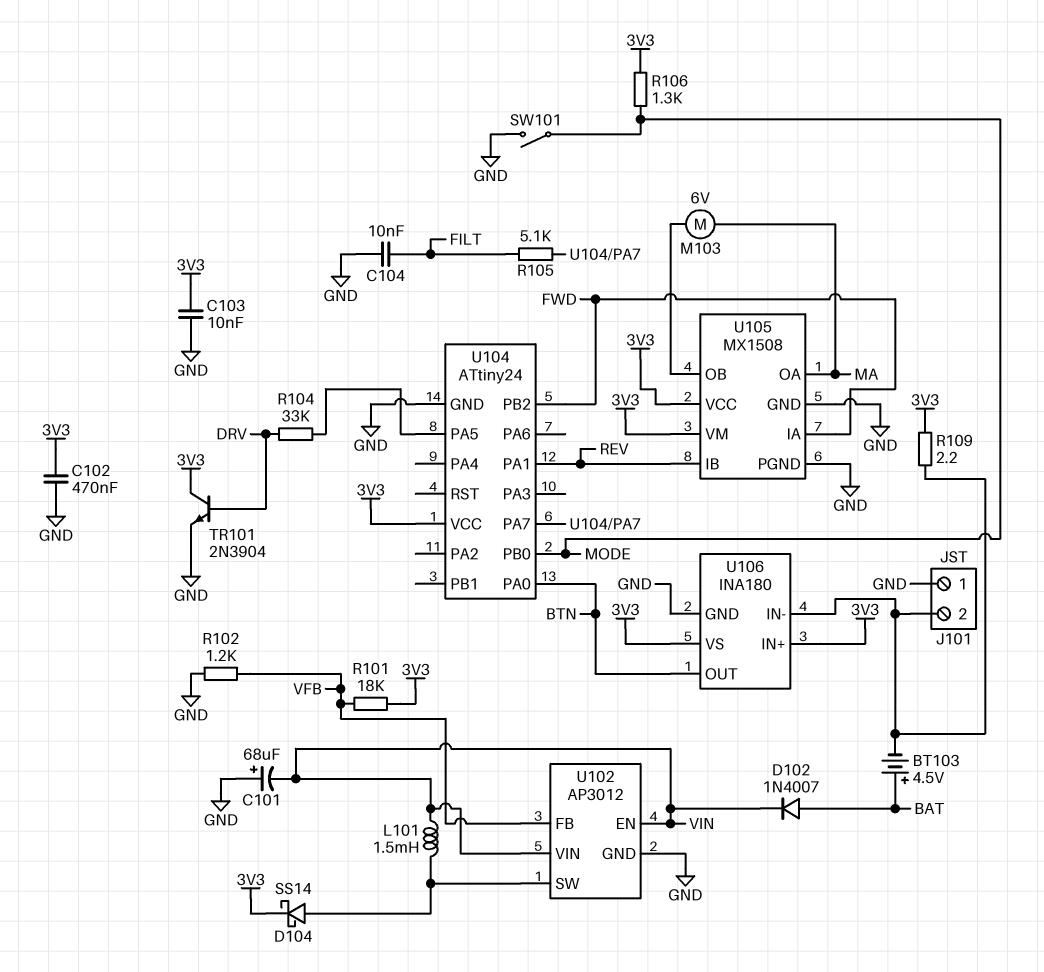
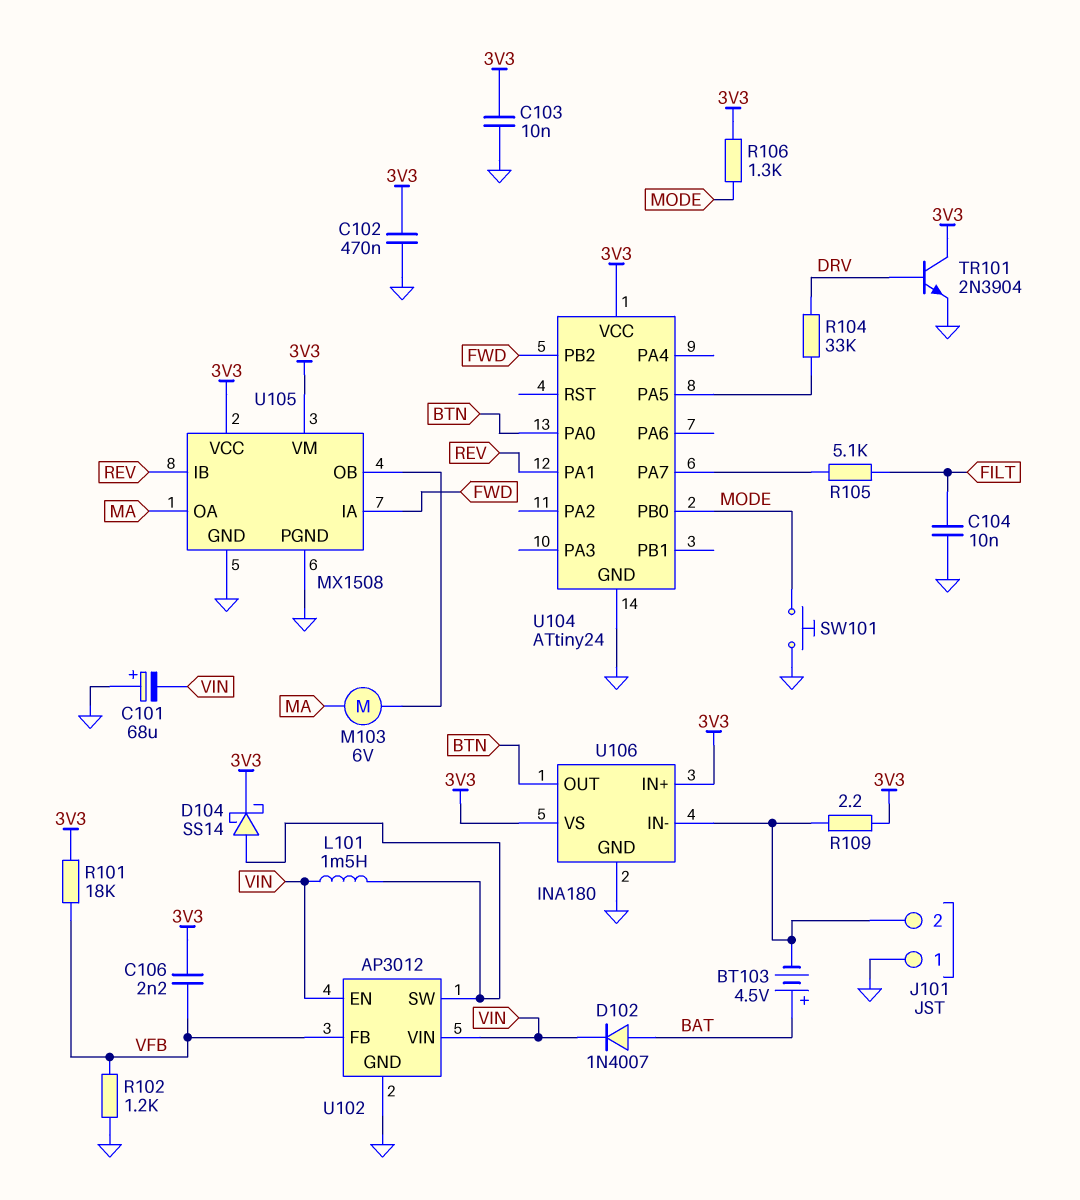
C106: none -> 2.2nF (3V3, VFB)
SW101: switch (GND, MODE) -> button (GND, MODE)

